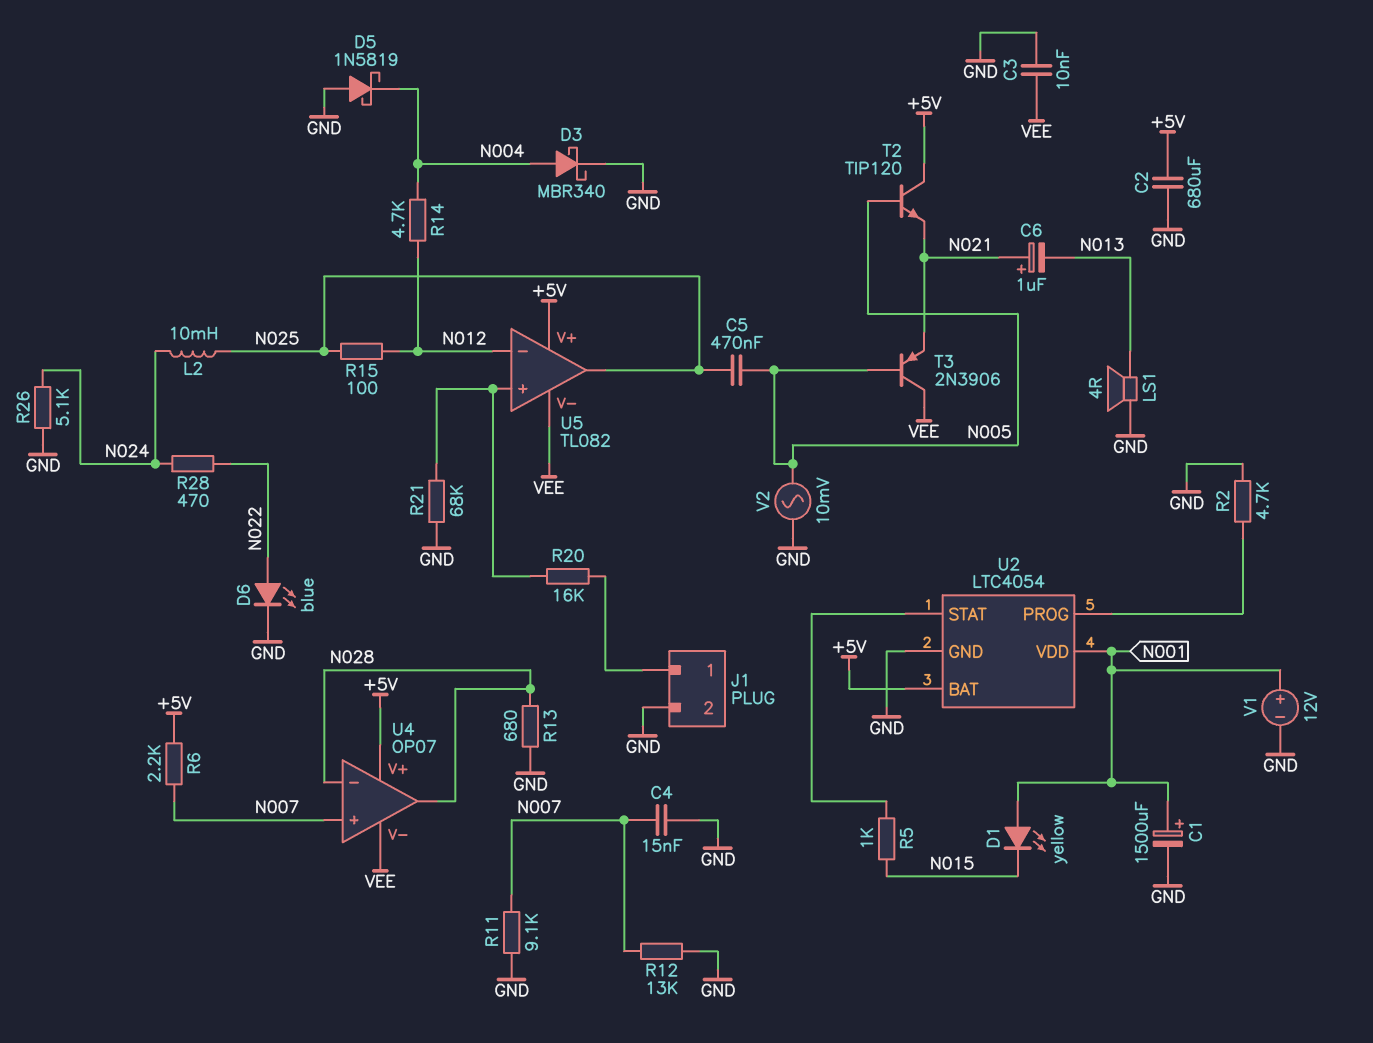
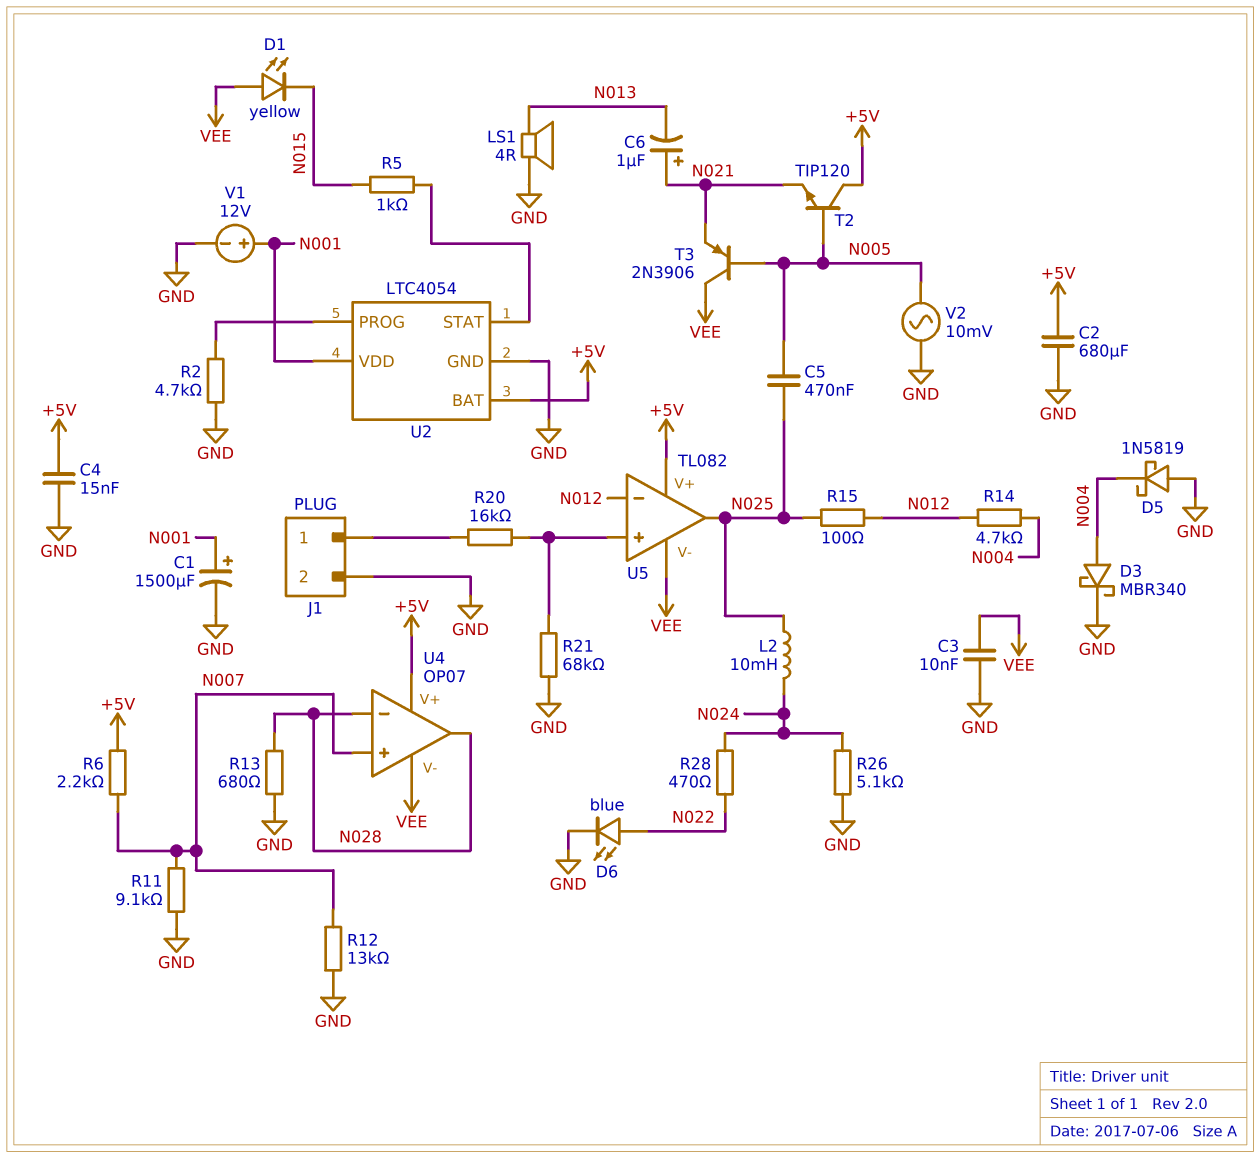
C4: 15nF (GND, N007) -> 15nF (+5V, GND)
D1: LED yellow (A N001, K N015) -> LED yellow (A VEE, K N015)

